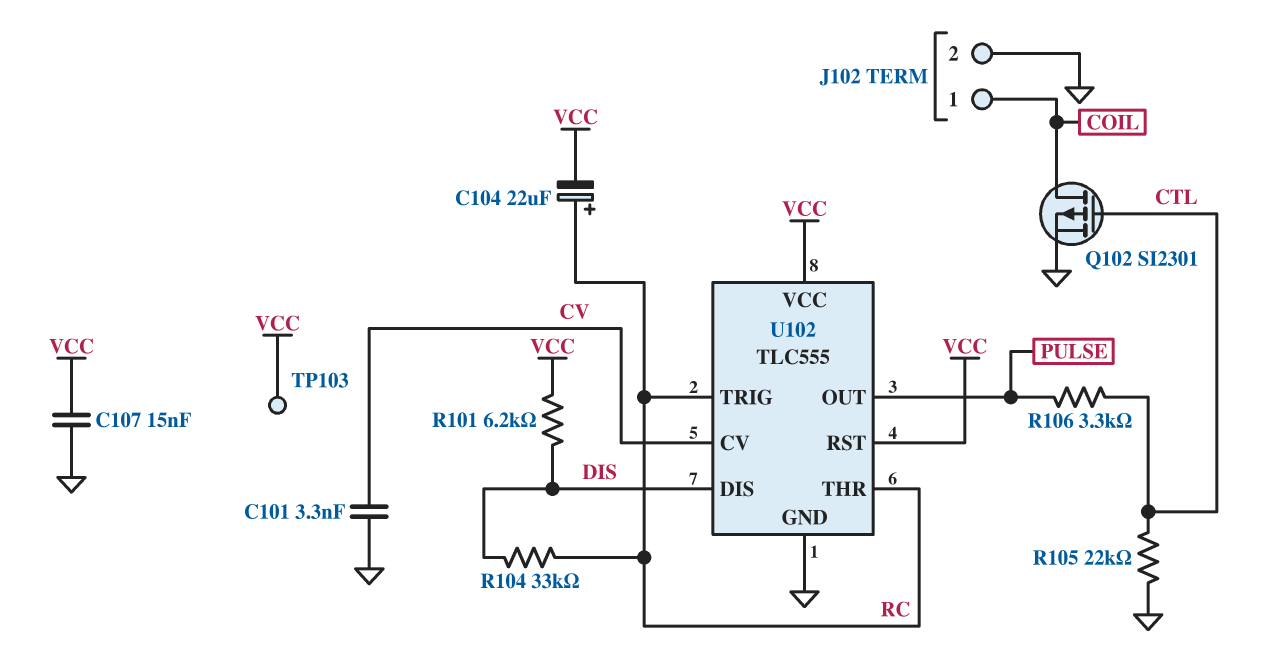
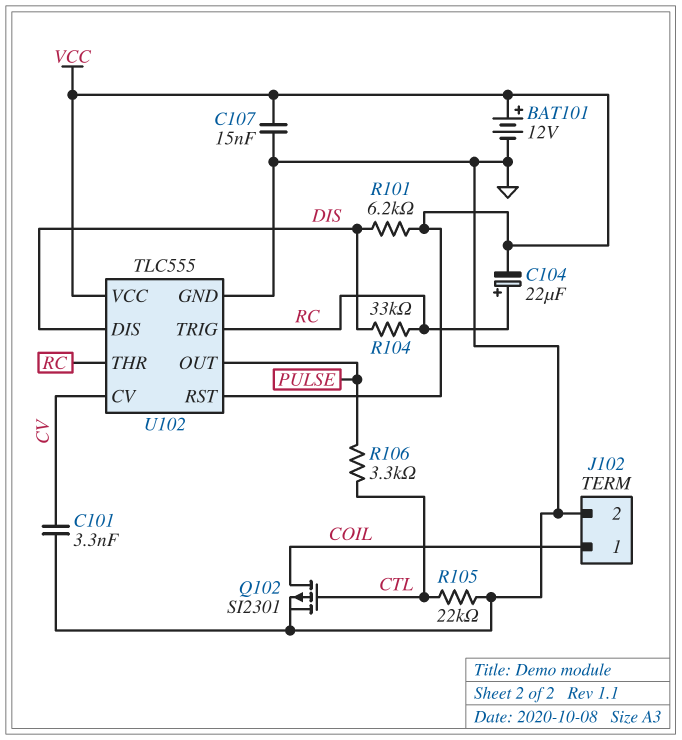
BAT101: none -> 12V (plus VCC, minus GND)
TP103: test point (VCC) -> none

